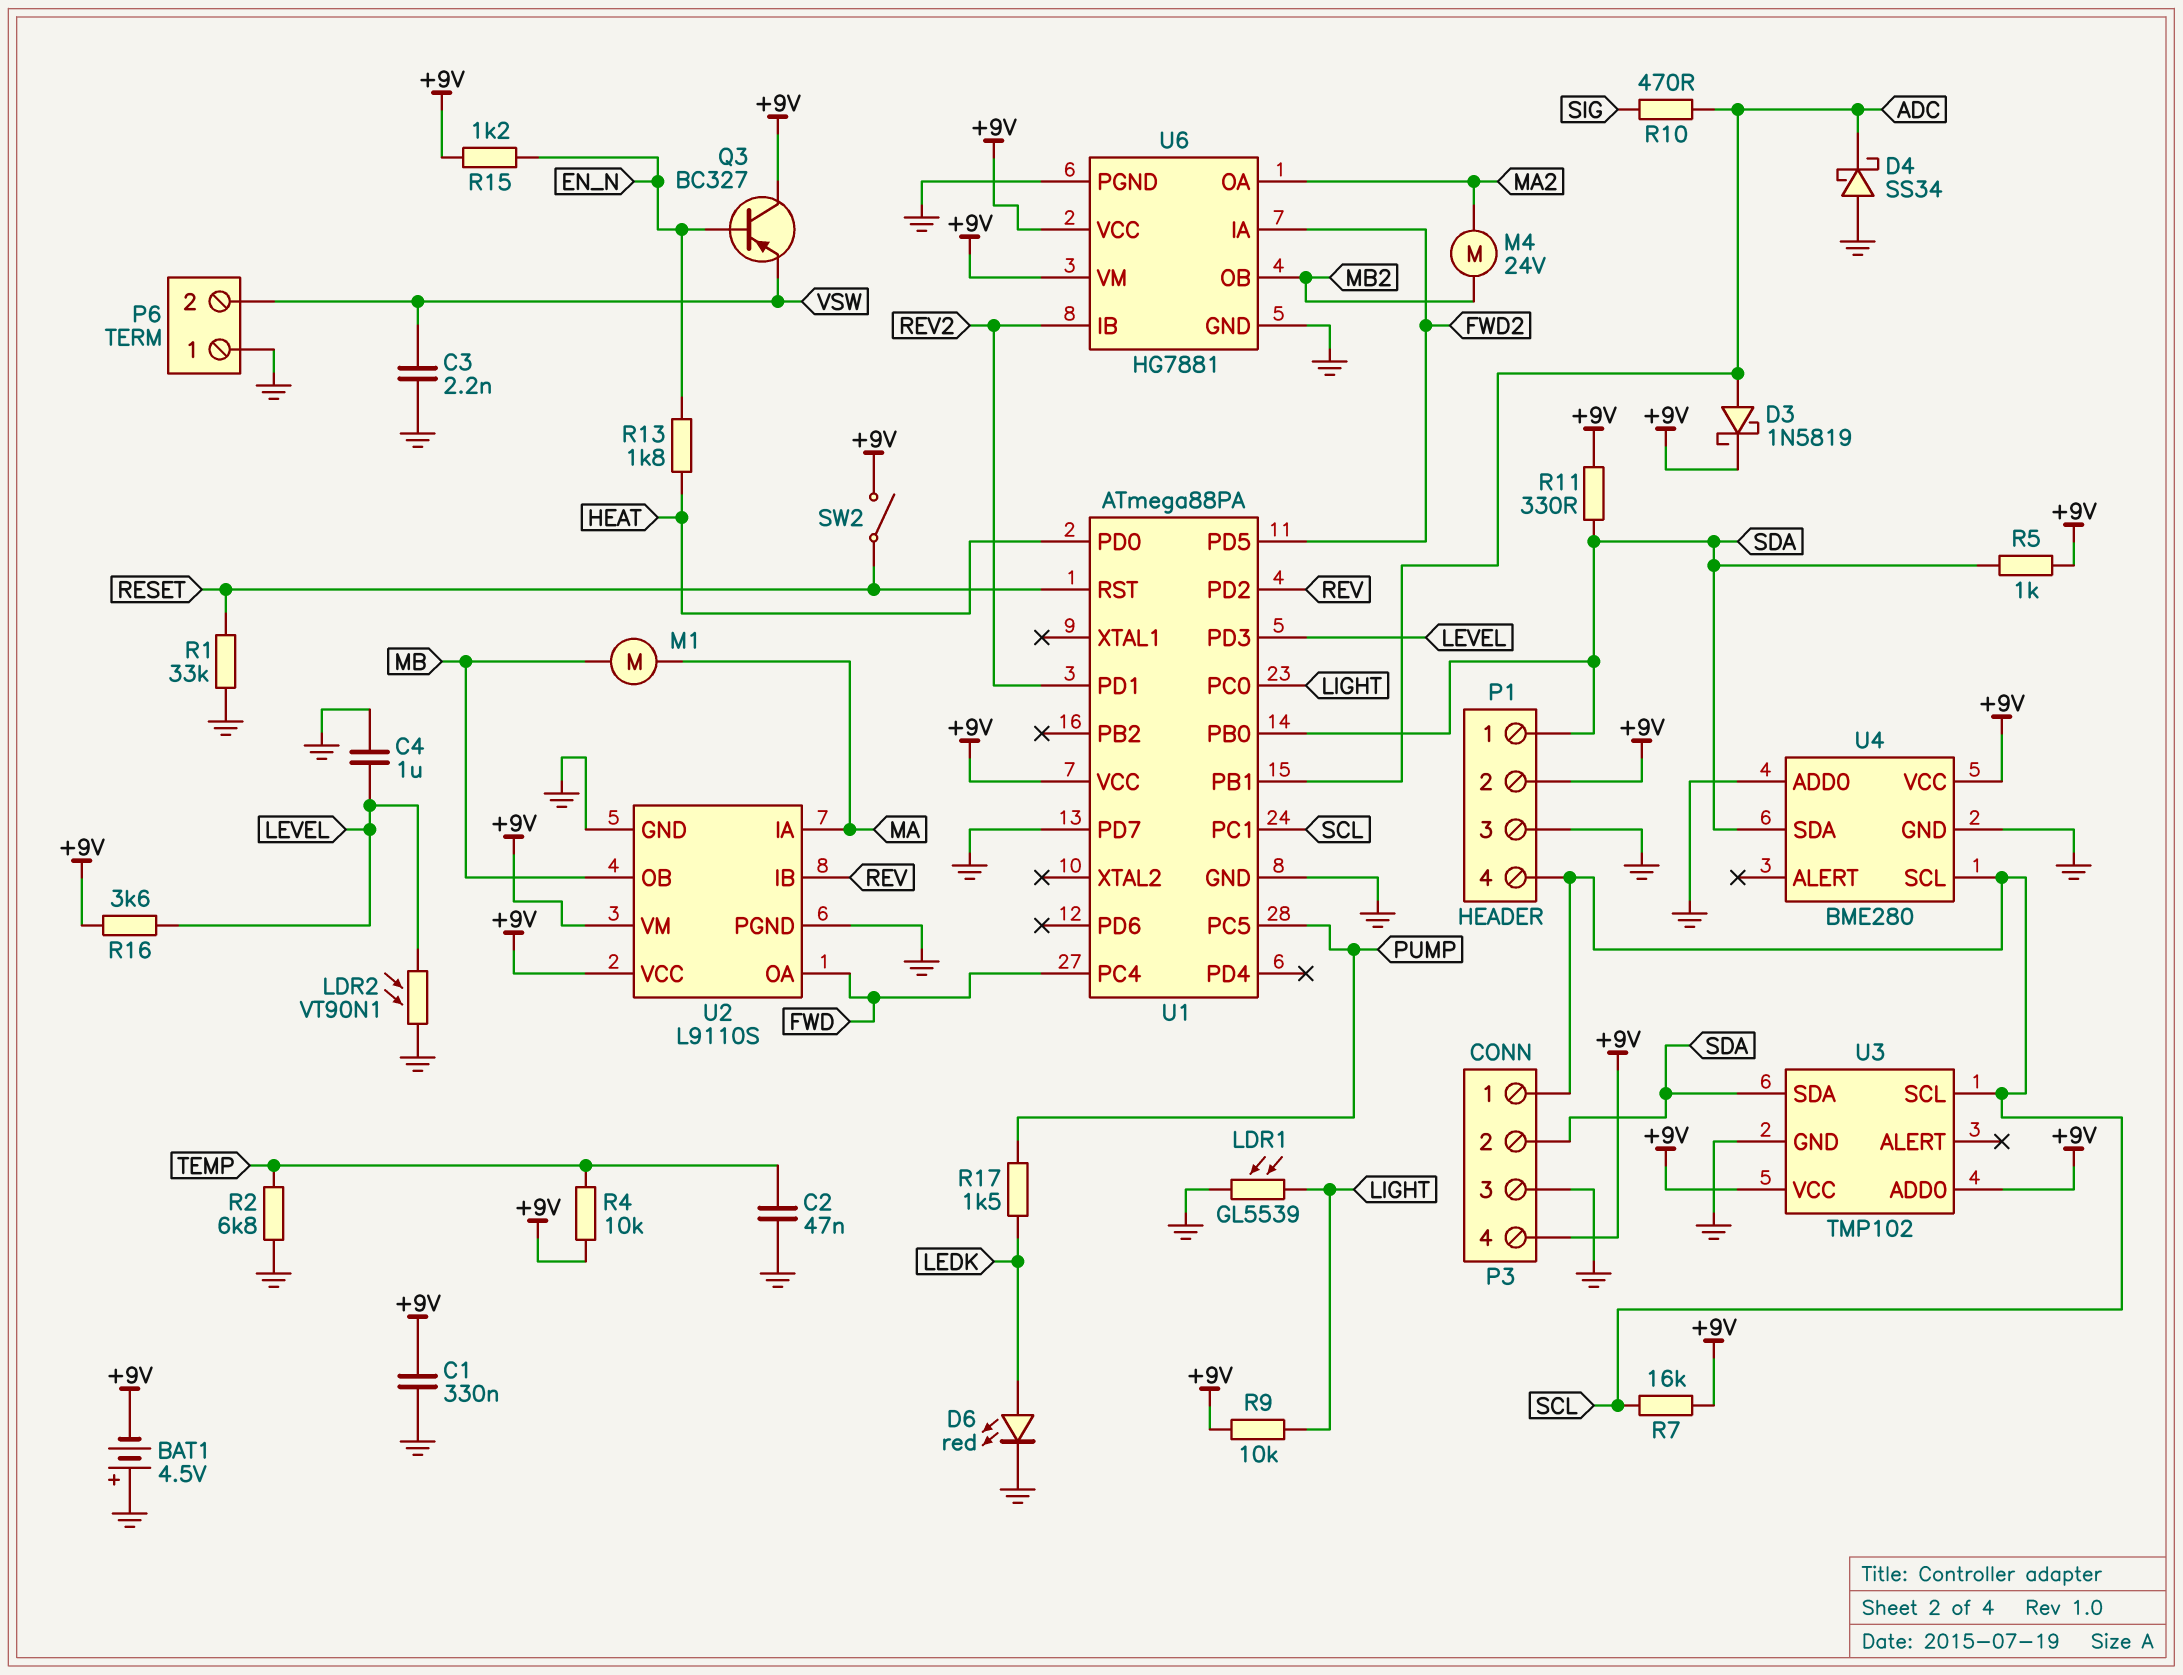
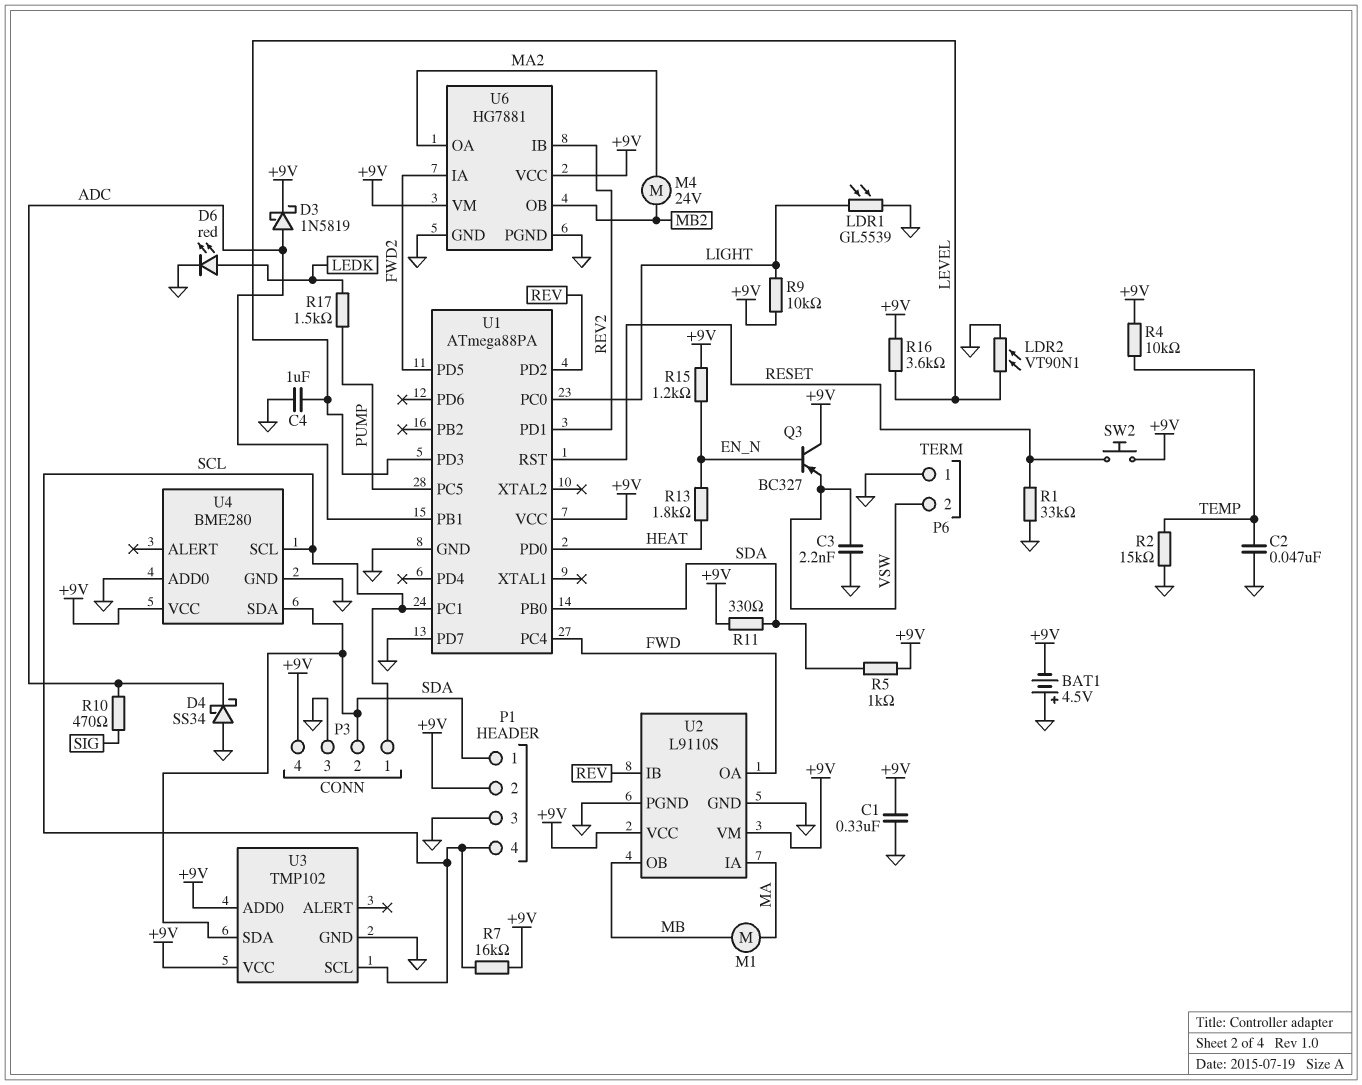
R2: 6.8k (GND, TEMP) -> 15k (GND, TEMP)
SW2: switch (+9V, RESET) -> button (+9V, RESET)

